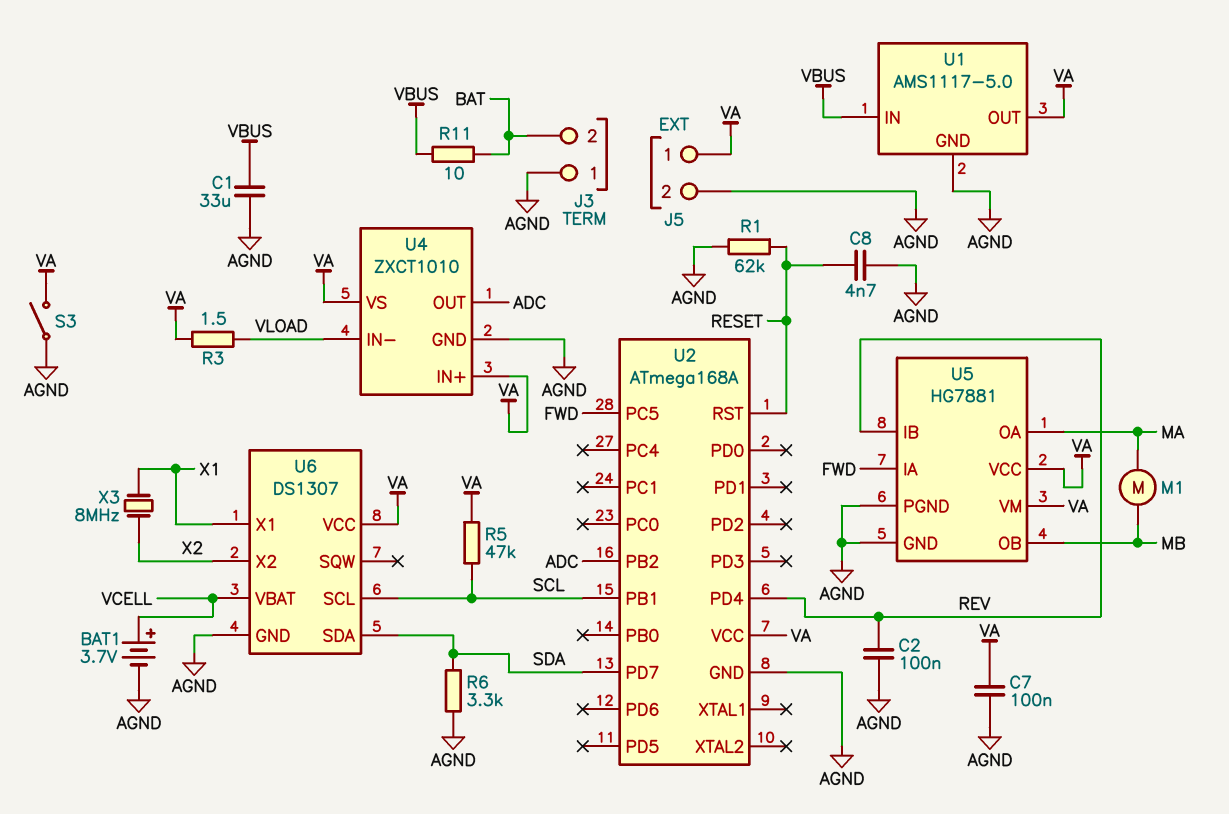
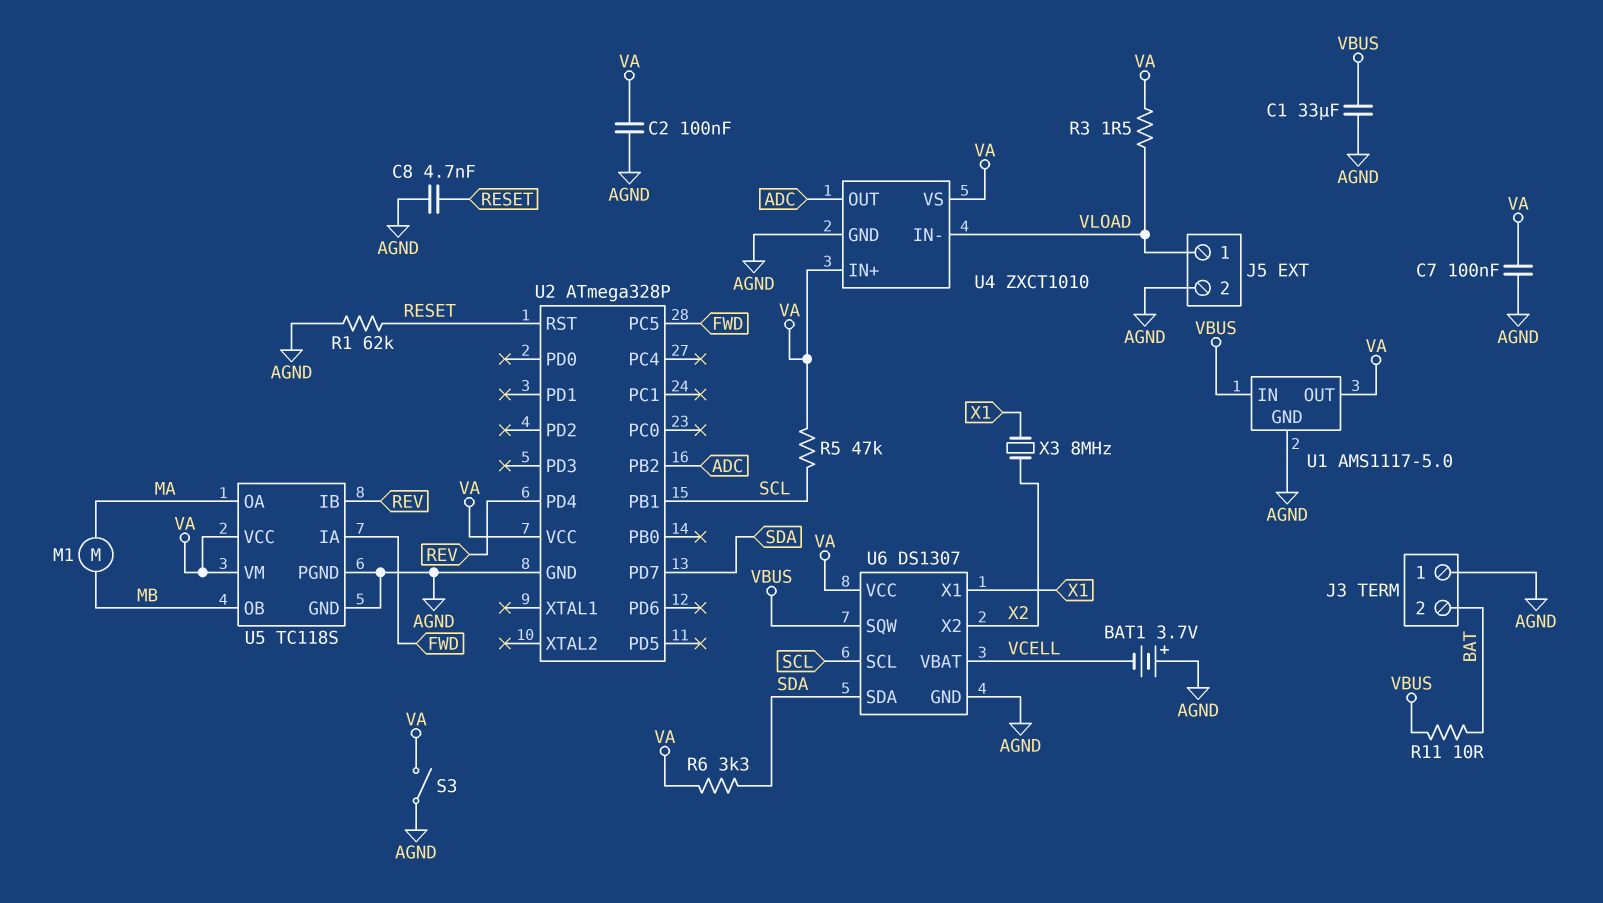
BAT1: 3.7V (plus VCELL, minus AGND) -> 3.7V (plus AGND, minus VCELL)
C2: 100nF (AGND, REV) -> 100nF (AGND, VA)
J5 pin 1: VA -> VLOAD
R6: 3.3k (AGND, SDA) -> 3.3k (SDA, VA)
U2: ATmega168A -> ATmega328P
U5: HG7881 -> TC118S
U6 pin SQW: none -> VBUS

